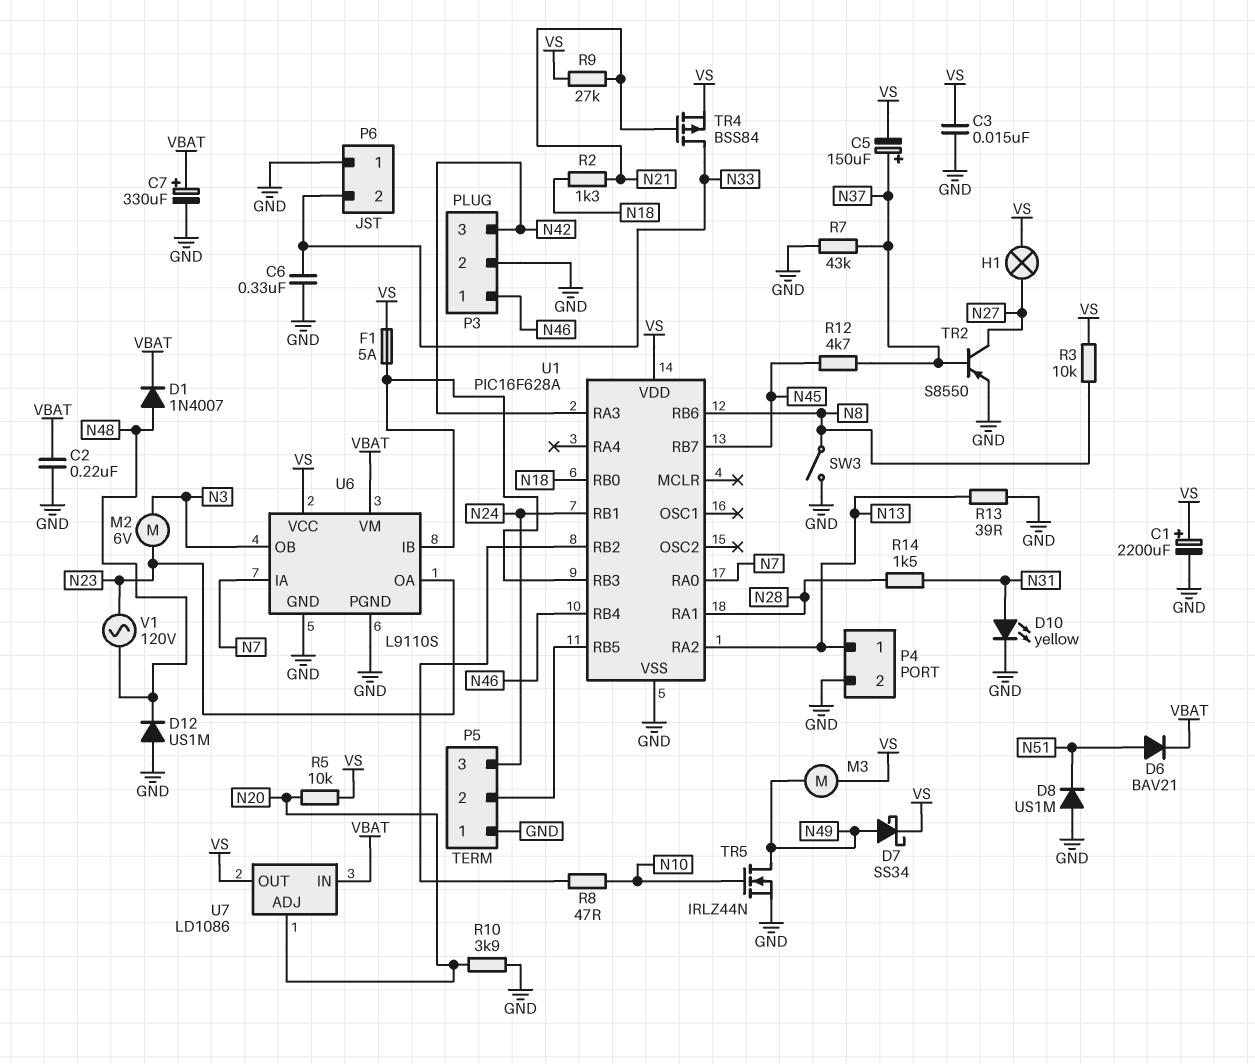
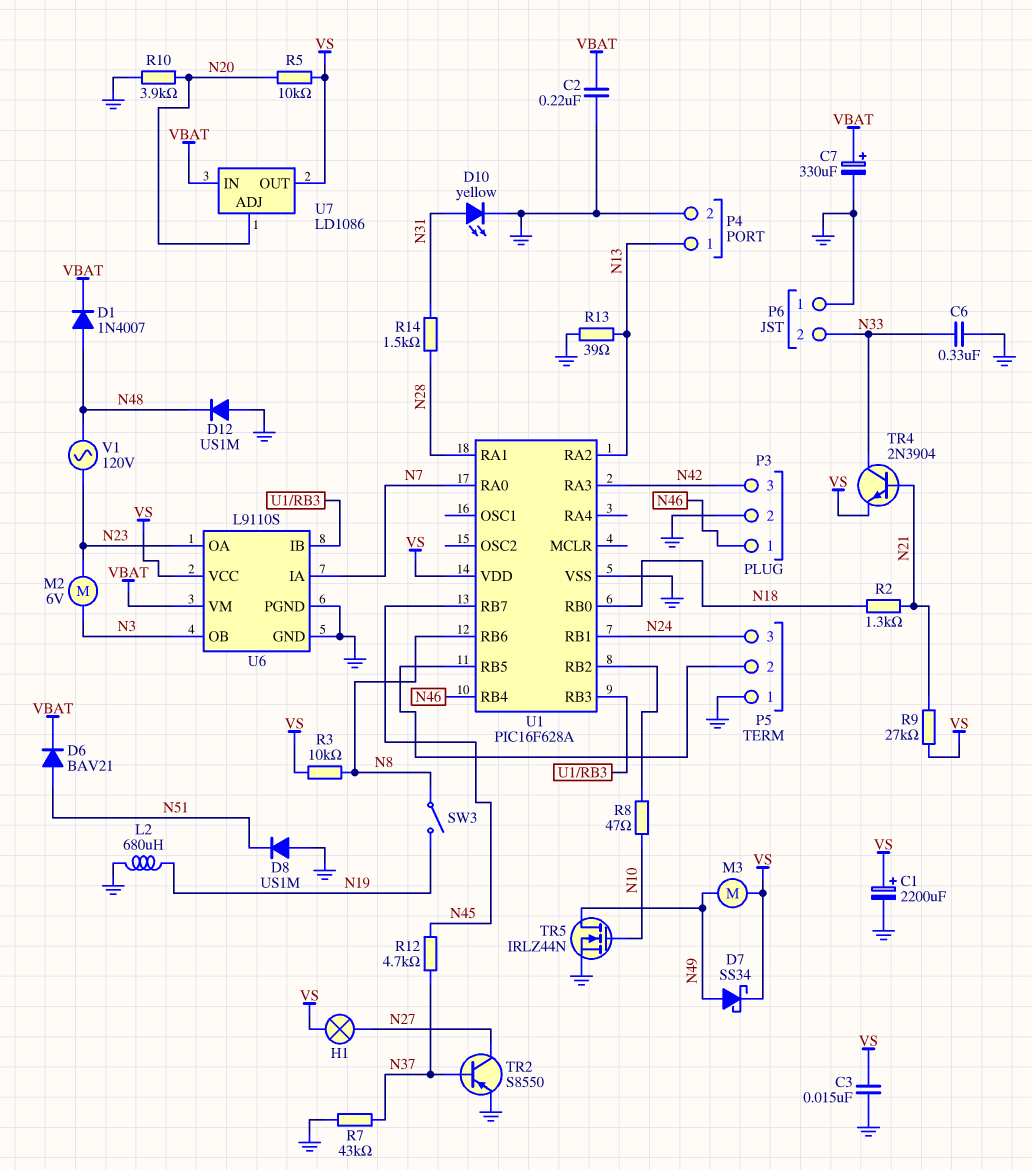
C5: 150uF (plus N37, minus VS) -> none
F1: 5A (U1/RB3, VS) -> none
L2: none -> 680uH (GND, N19)
SW3: switch (GND, N8) -> switch (N8, N19)
TR4: PMOS BSS84 (G N21, D N33, S VS) -> NPN 2N3904 (B N21, C N33, E VS)

